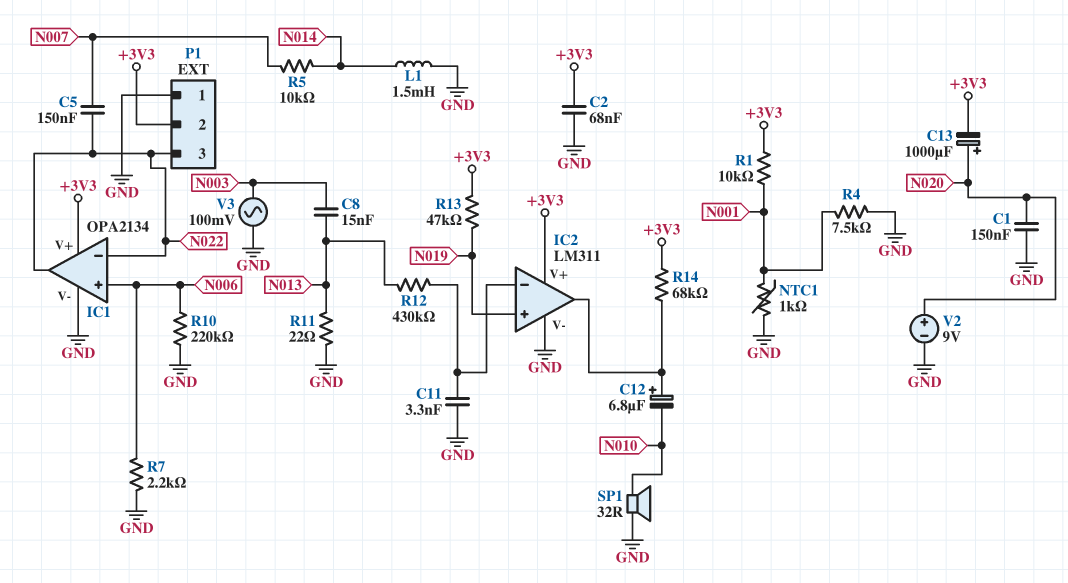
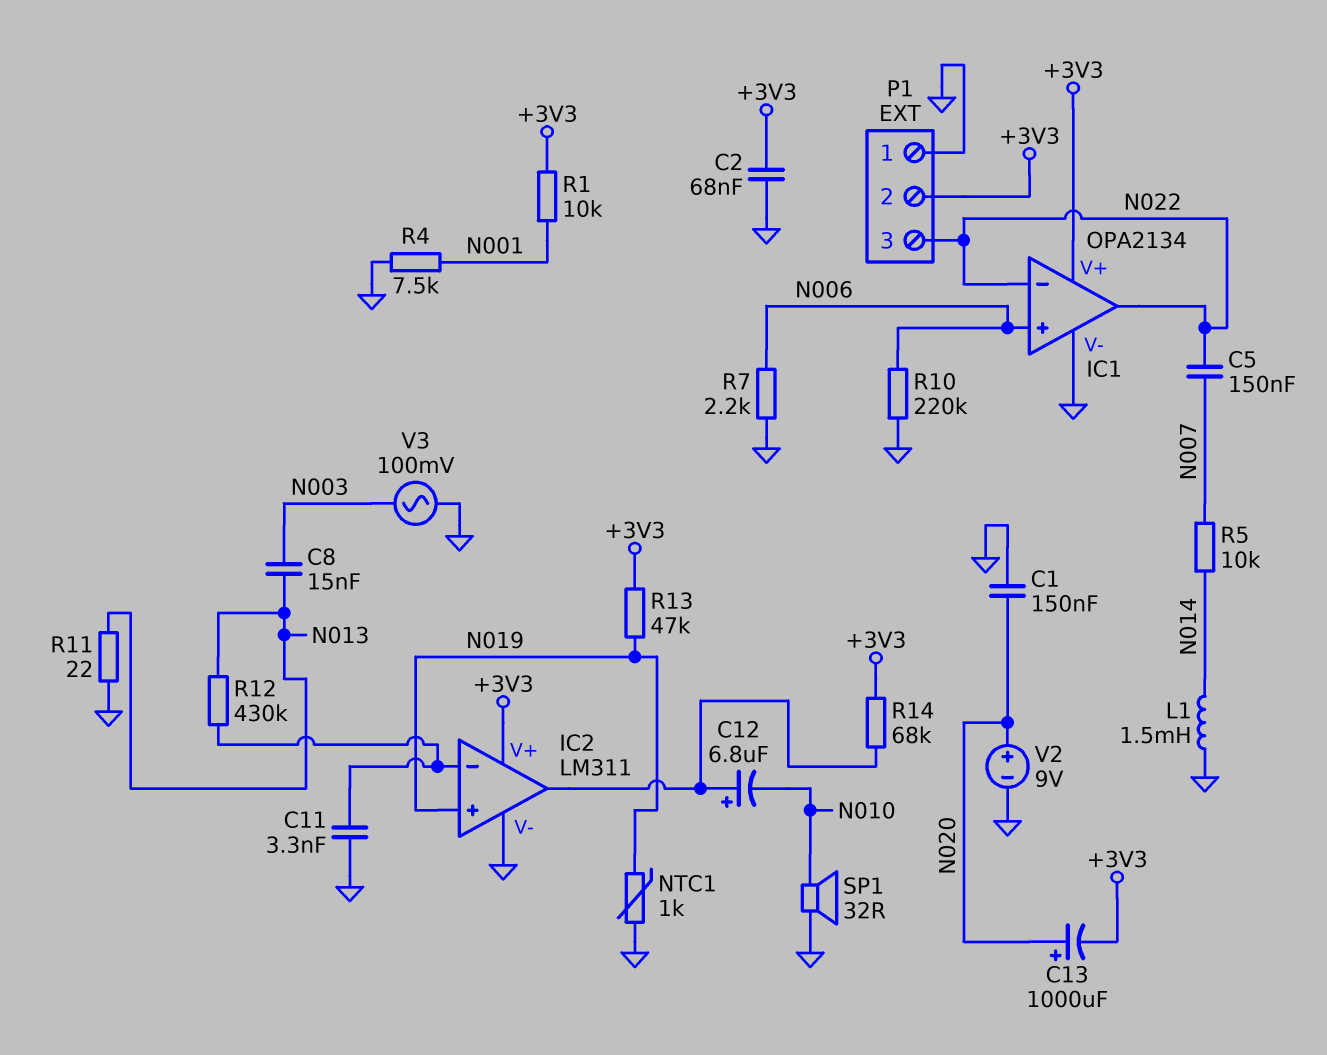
NTC1: 1k (GND, N001) -> 1k (GND, N019)

